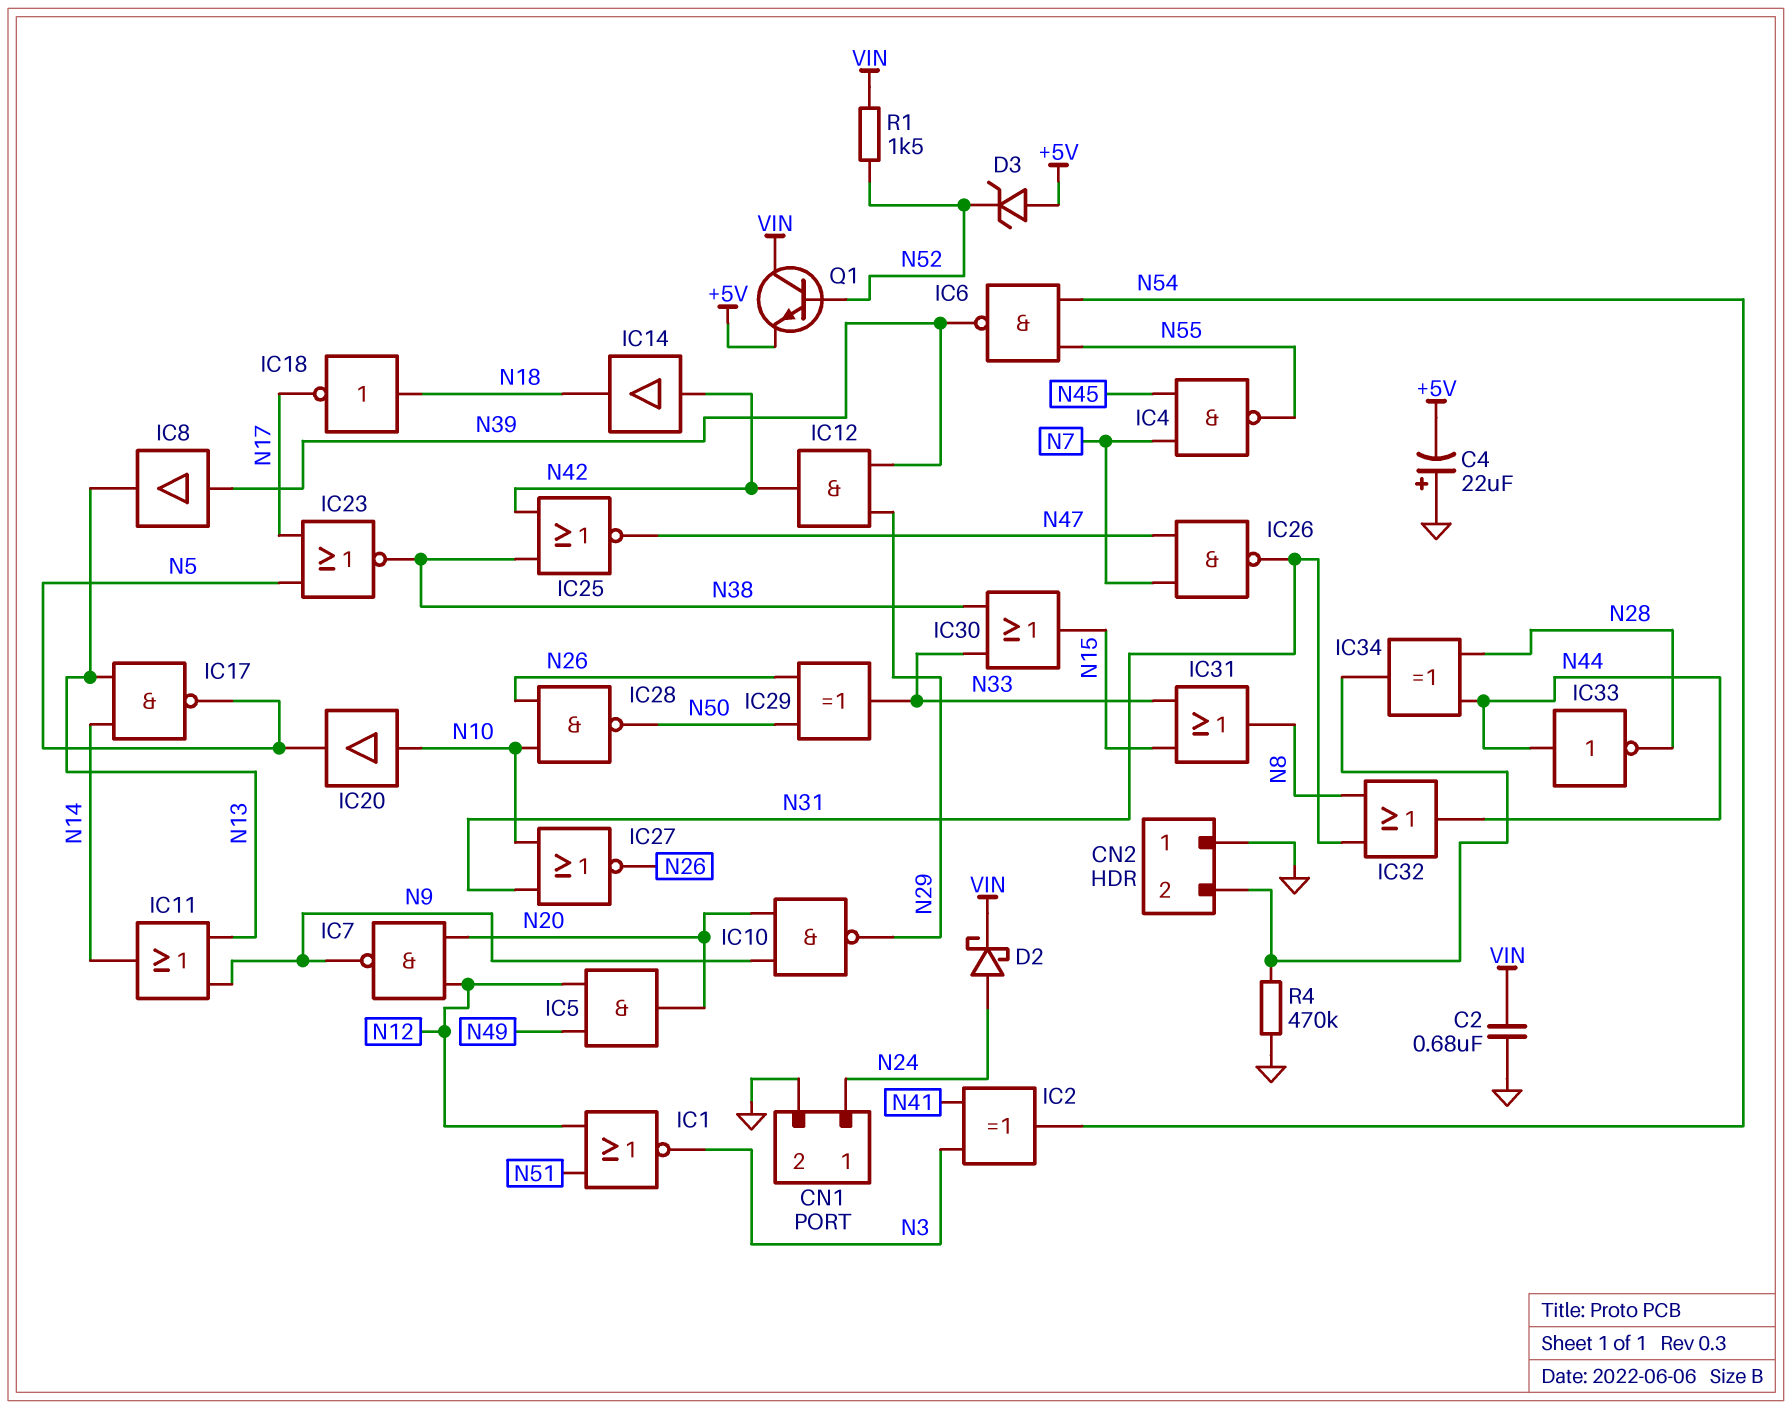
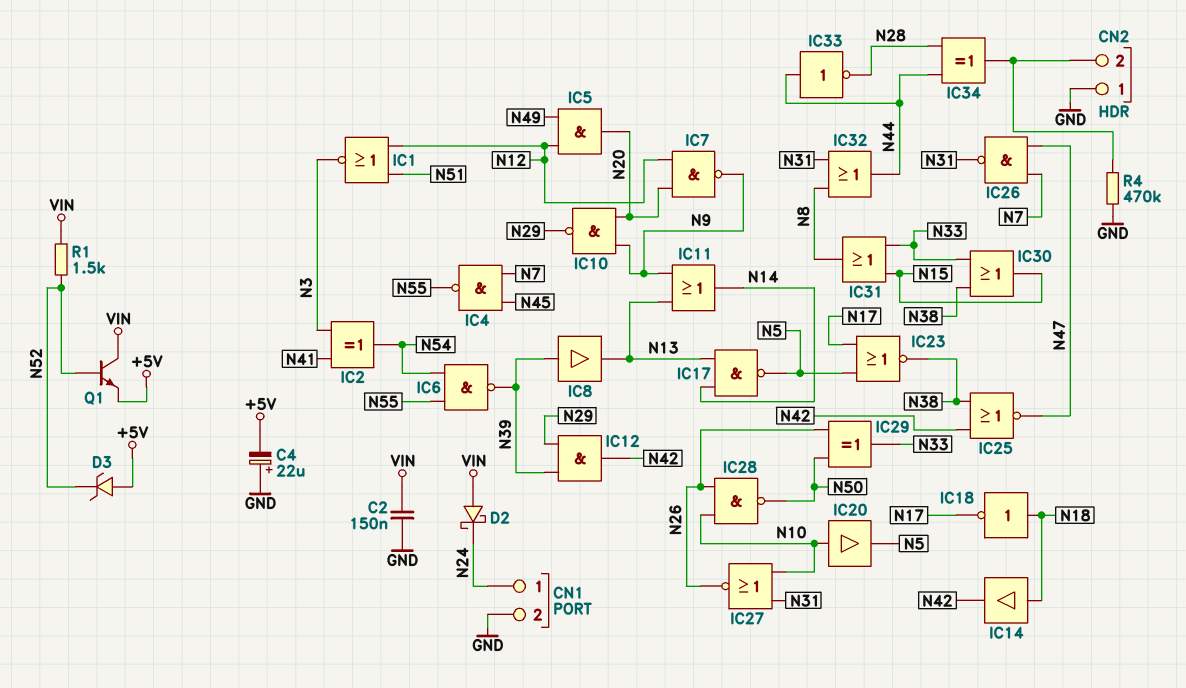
C2: 680nF (GND, VIN) -> 150nF (GND, VIN)
D2: schottky (A N24, K VIN) -> schottky (A VIN, K N24)
IC14: buffer (in N42, out N18) -> buffer (in N18, out N42)

